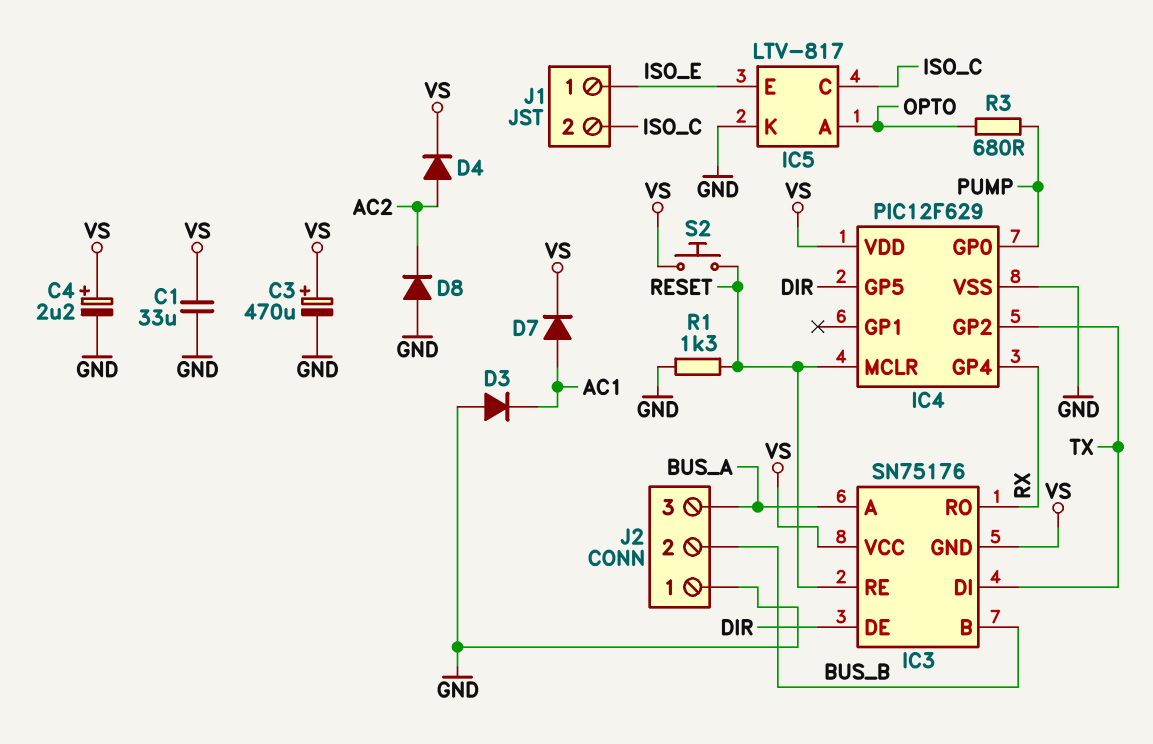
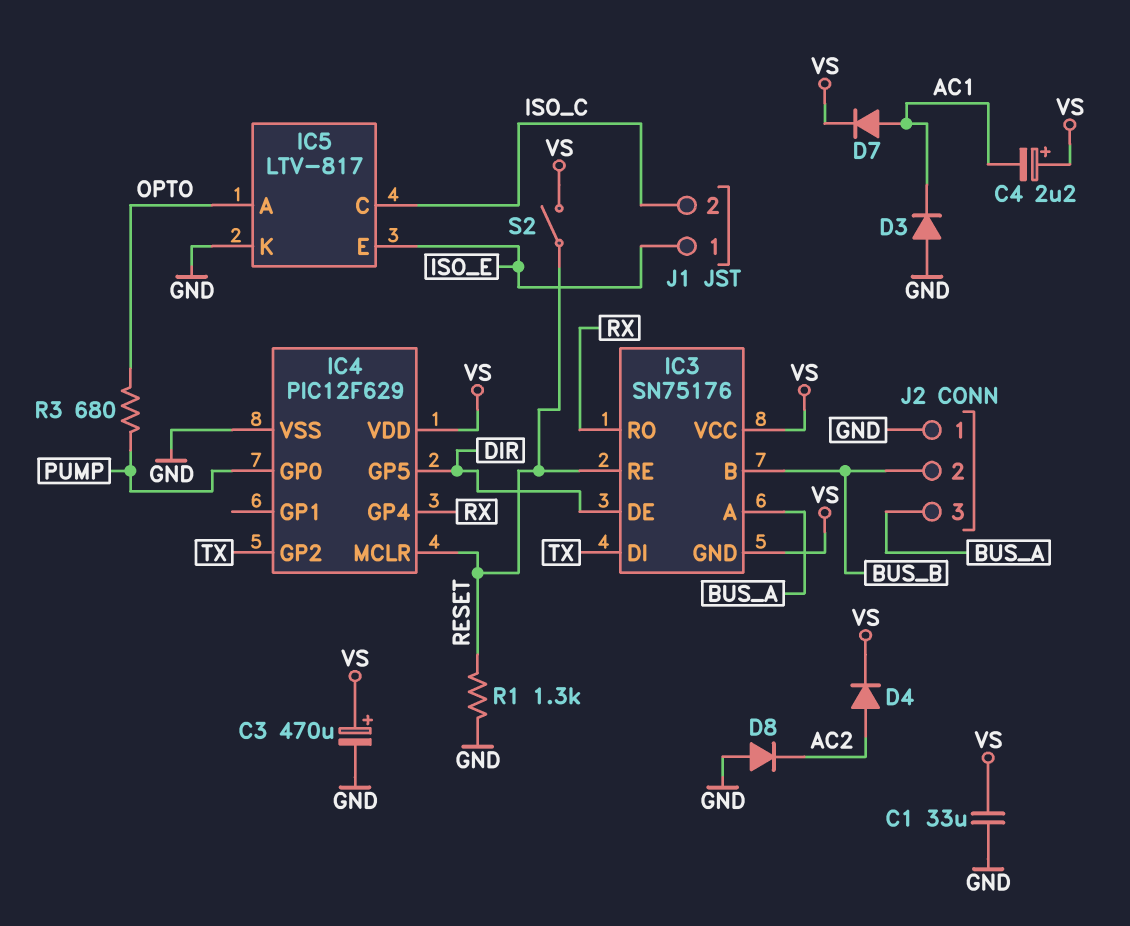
C4: 2.2uF (plus VS, minus GND) -> 2.2uF (plus VS, minus AC1)
S2: button (RESET, VS) -> switch (RESET, VS)

